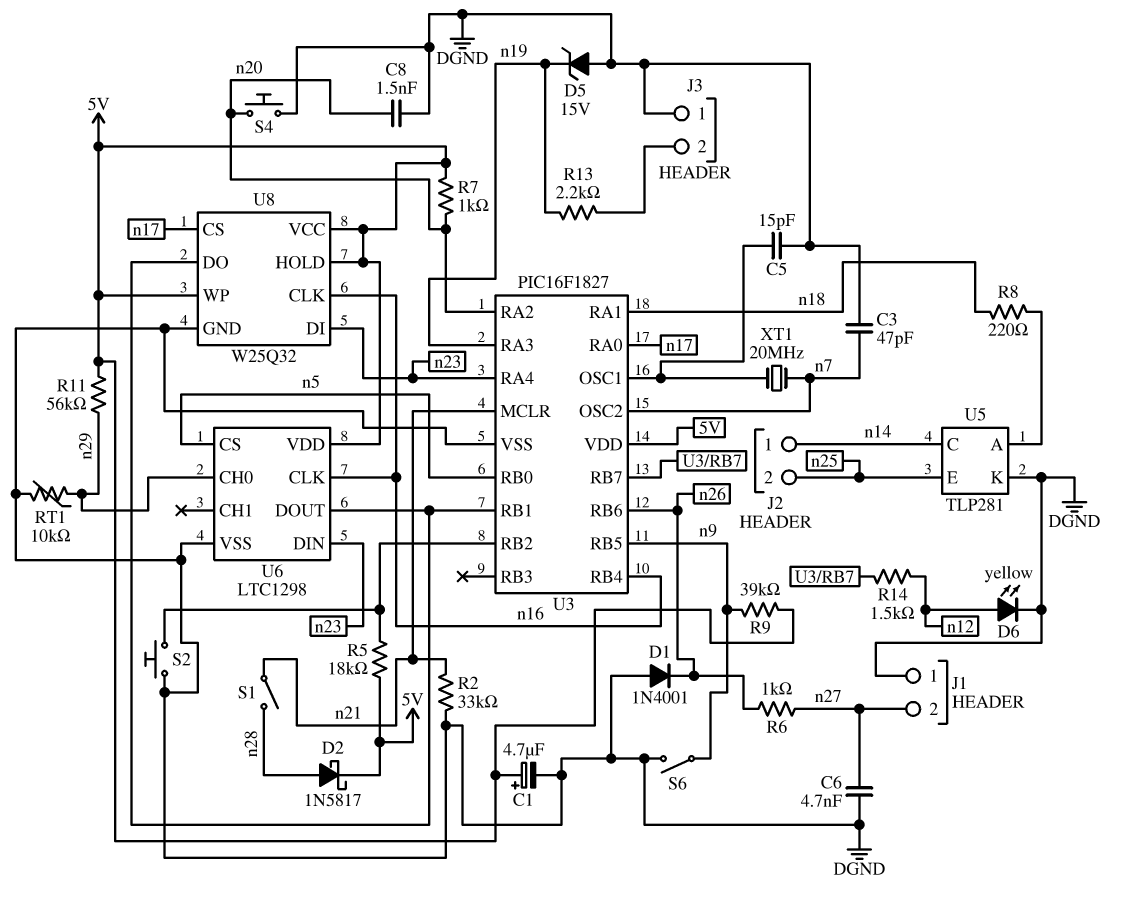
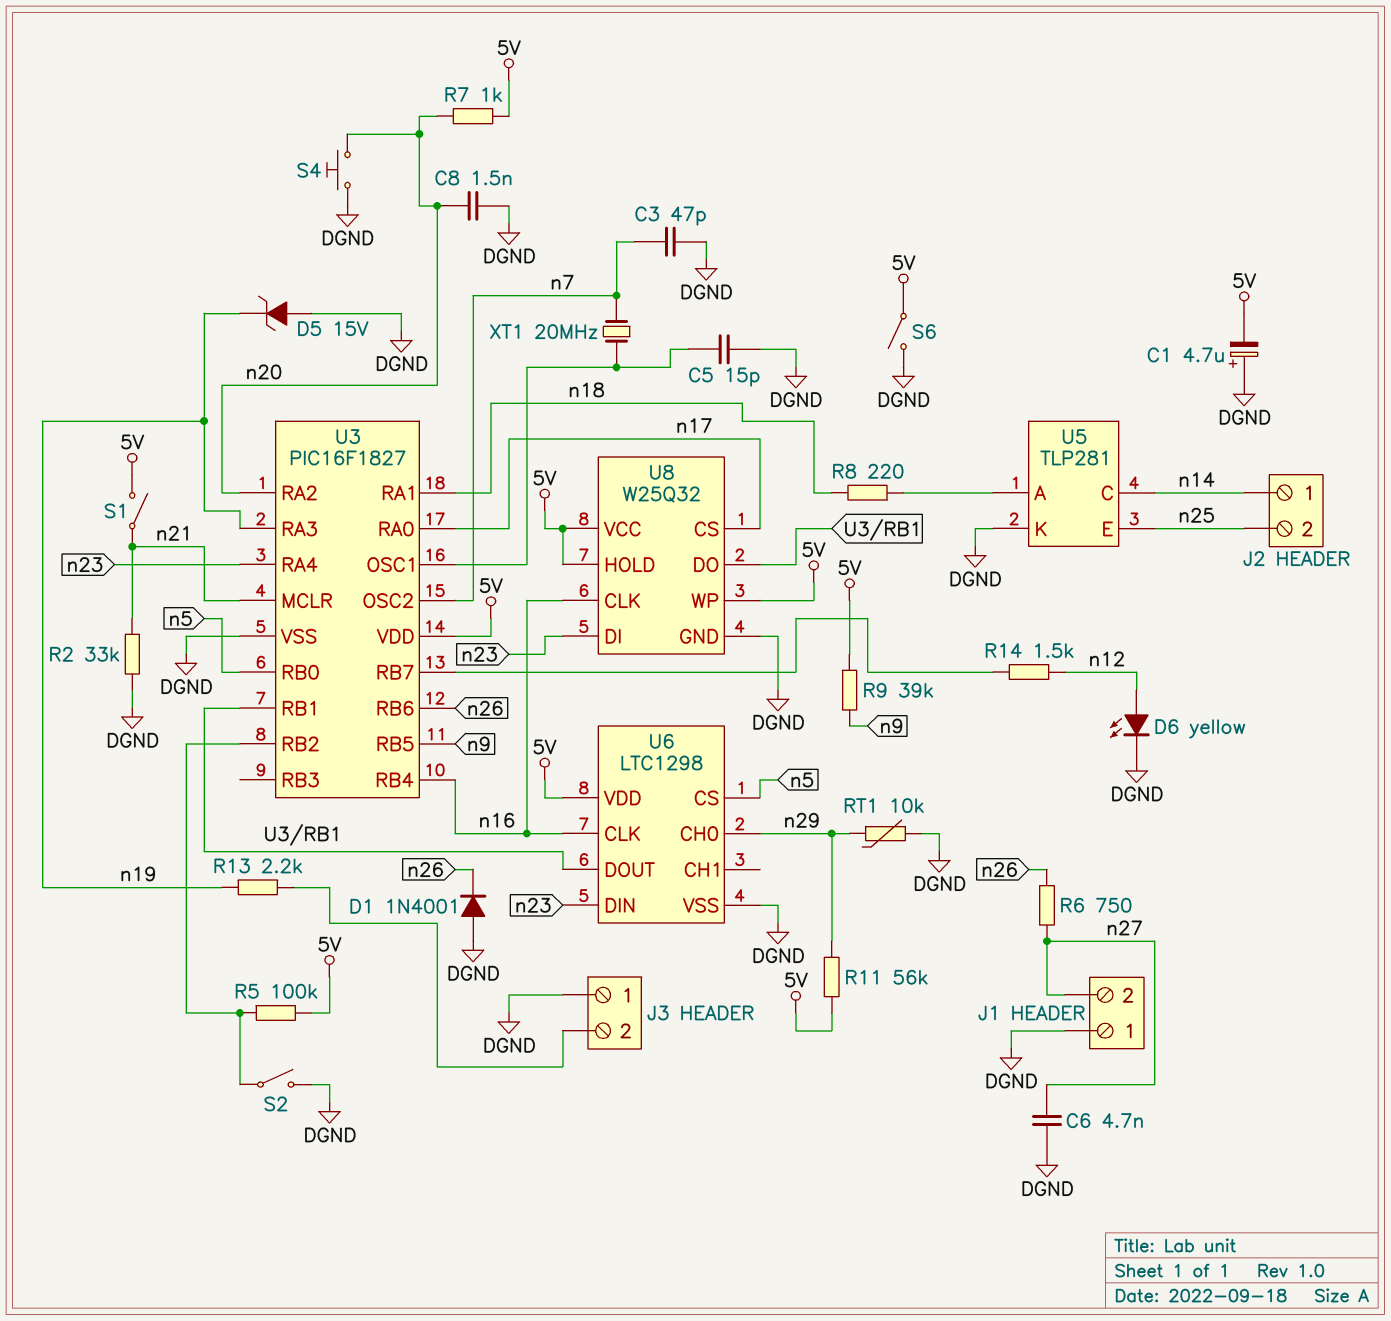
C1: 4.7uF (plus 5V, minus DGND) -> 4.7uF (plus DGND, minus 5V)
D2: schottky 1N5817 (A n28, K 5V) -> none
R5: 18k (5V, U3/RB2) -> 100k (5V, U3/RB2)
R6: 1k (n26, n27) -> 750 (n26, n27)
S1: switch (n21, n28) -> switch (5V, n21)
S2: button (DGND, U3/RB2) -> switch (DGND, U3/RB2)
S6: switch (DGND, n9) -> switch (5V, DGND)

